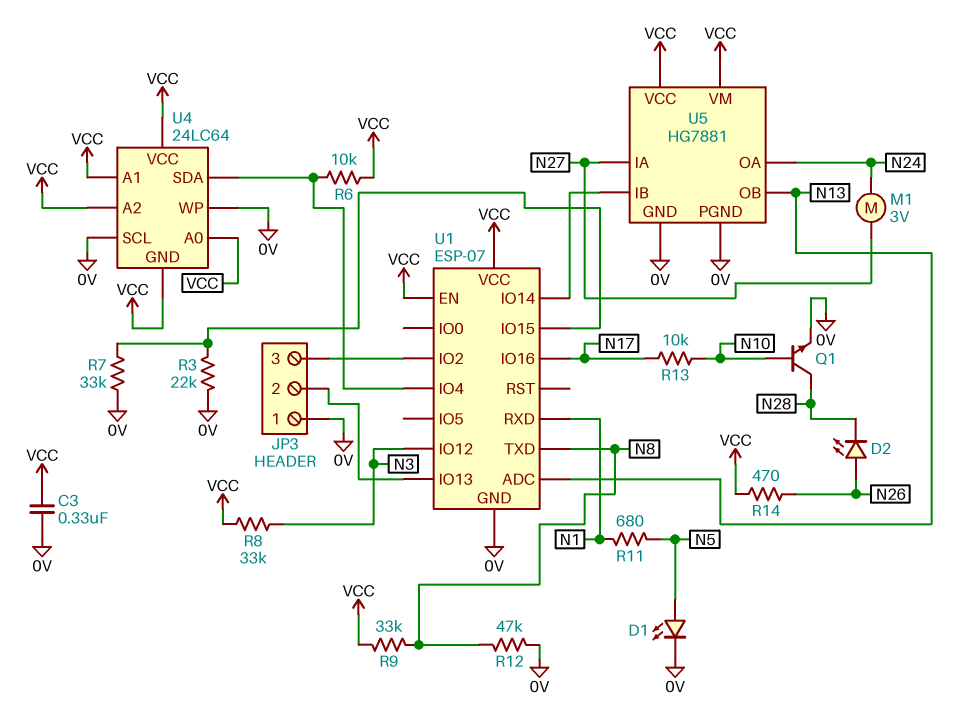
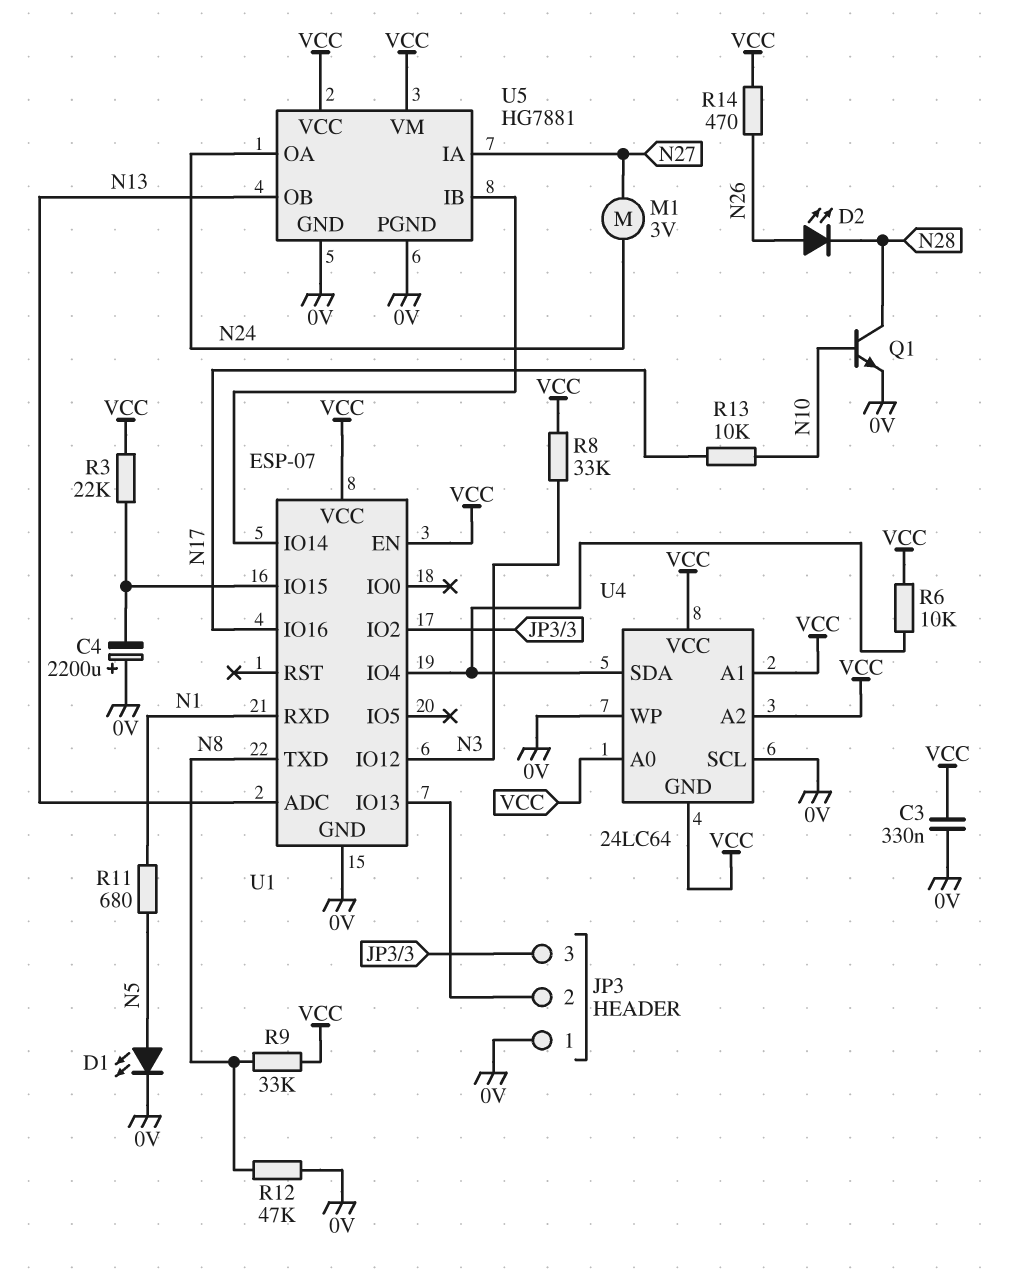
C4: none -> 2200uF (plus 0V, minus U1/IO15)
R3: 22k (0V, U1/IO15) -> 22k (U1/IO15, VCC)
R7: 33k (0V, U1/IO15) -> none

